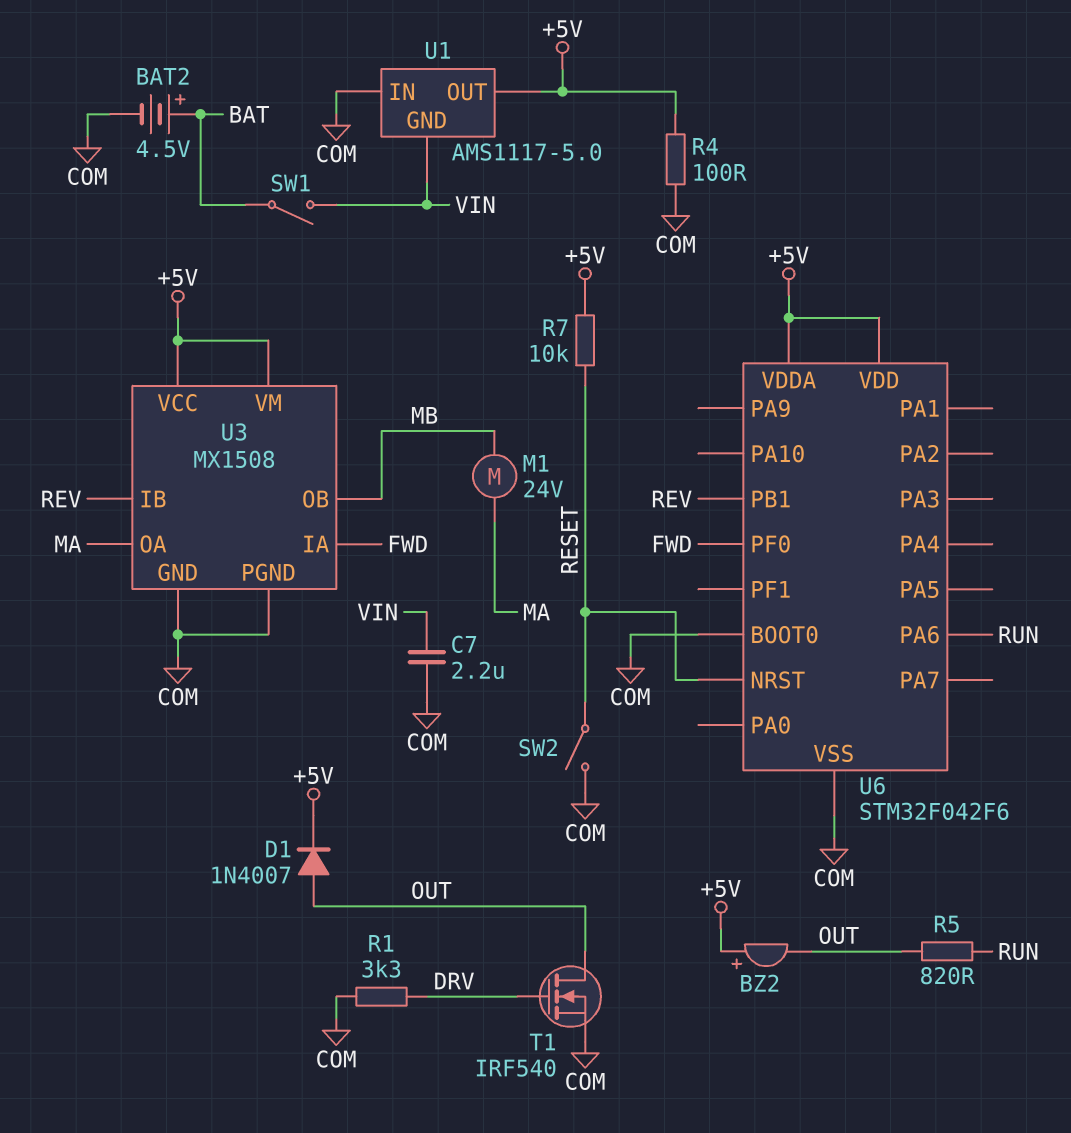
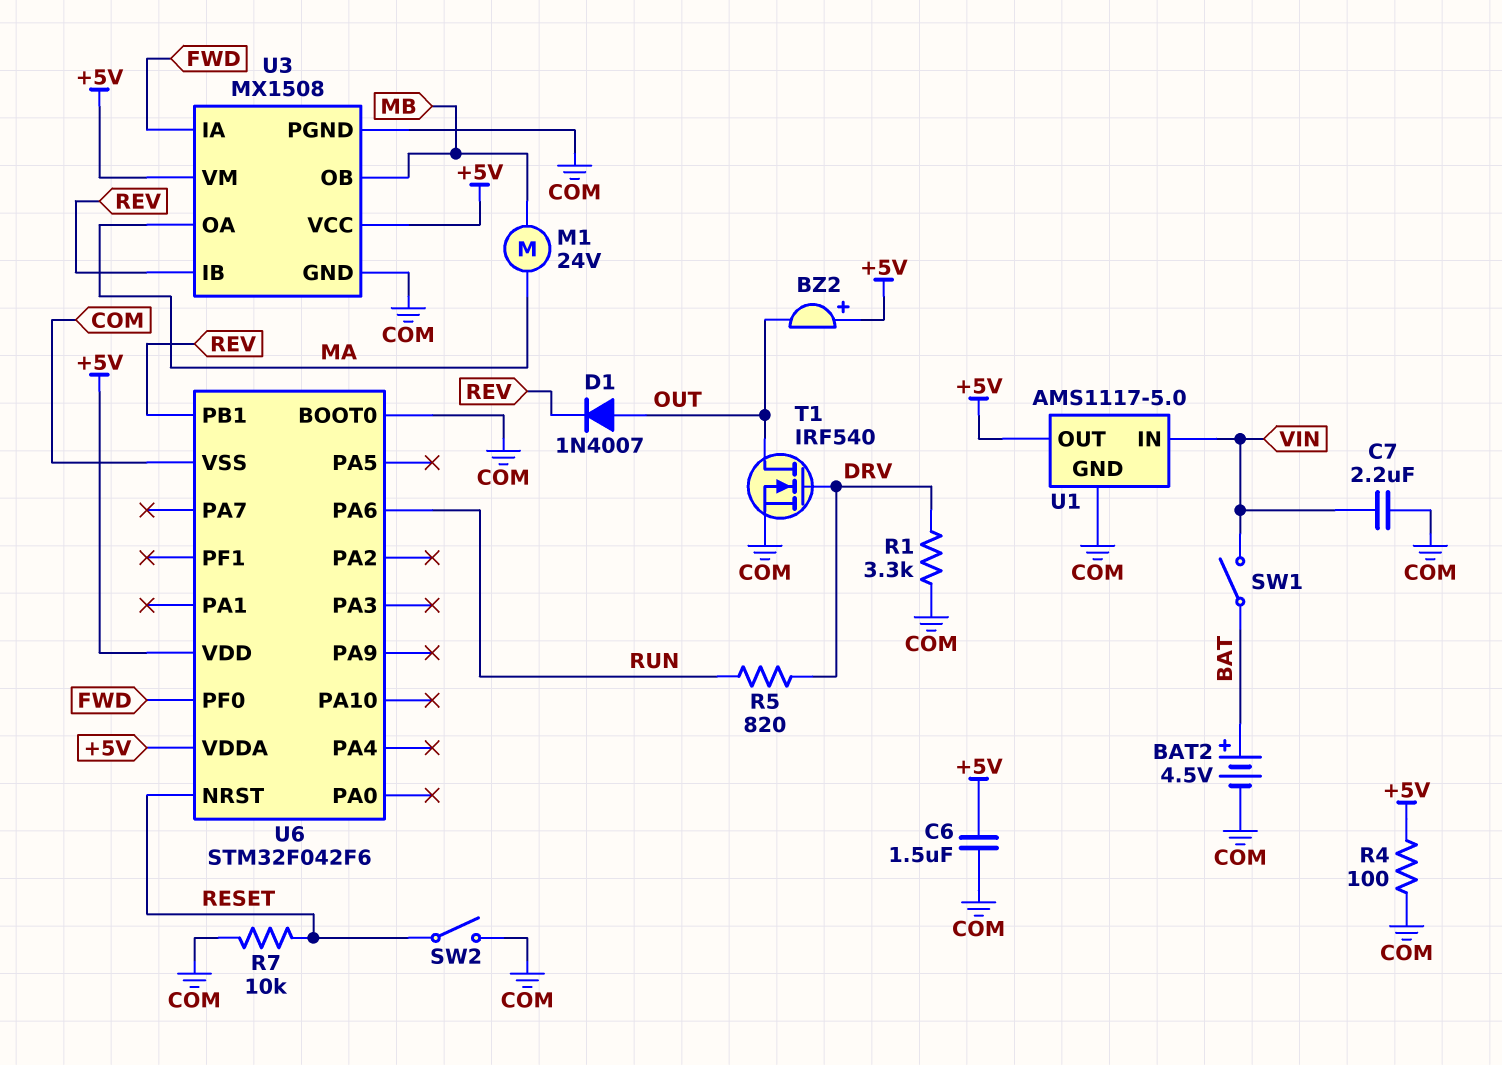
C6: none -> 1.5uF (+5V, COM)
D1: diode 1N4007 (A OUT, K +5V) -> diode 1N4007 (A OUT, K REV)
R5: 820 (OUT, RUN) -> 820 (DRV, RUN)
R7: 10k (+5V, RESET) -> 10k (COM, RESET)
U1 pin GND: VIN -> COM
U1 pin IN: COM -> VIN

